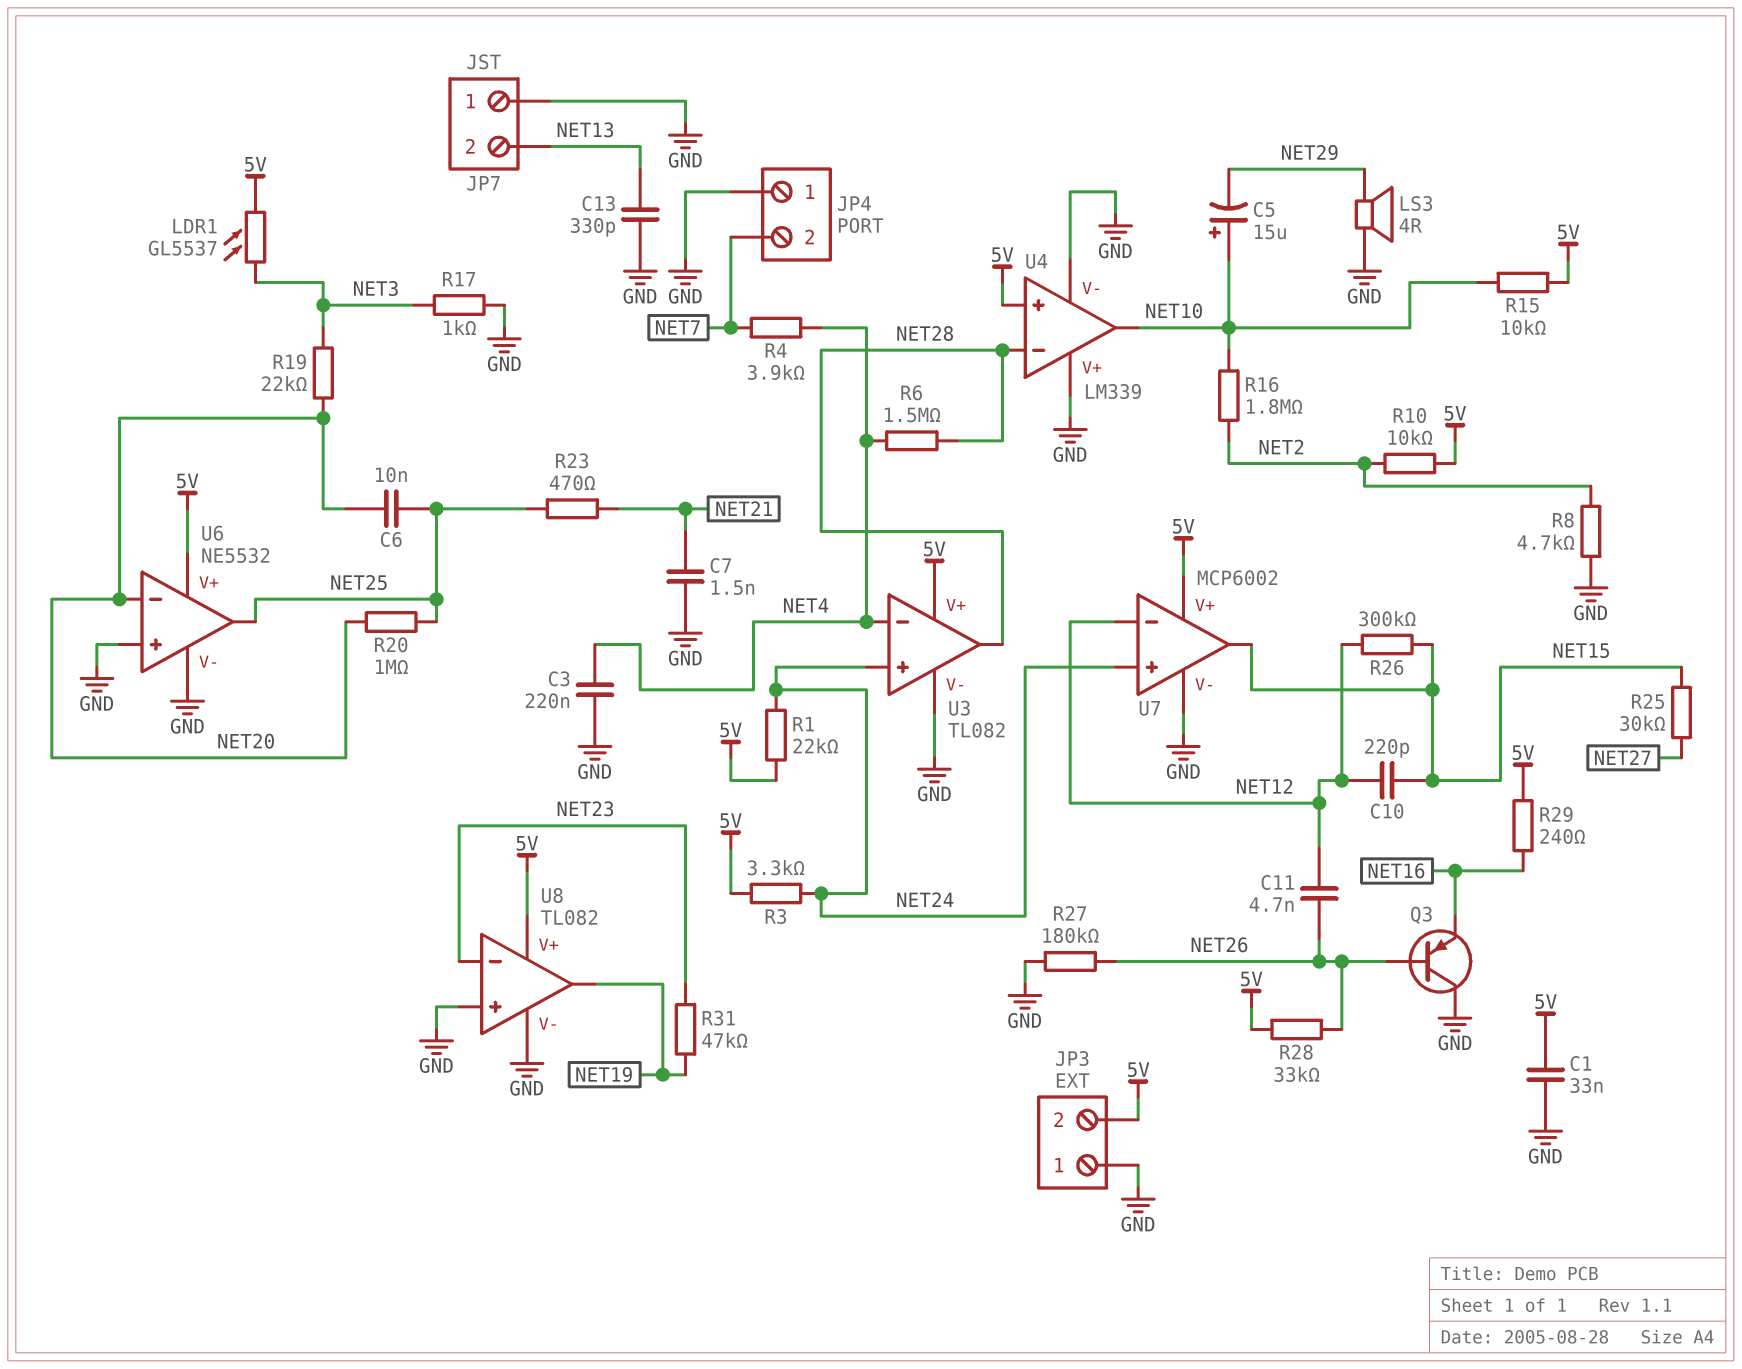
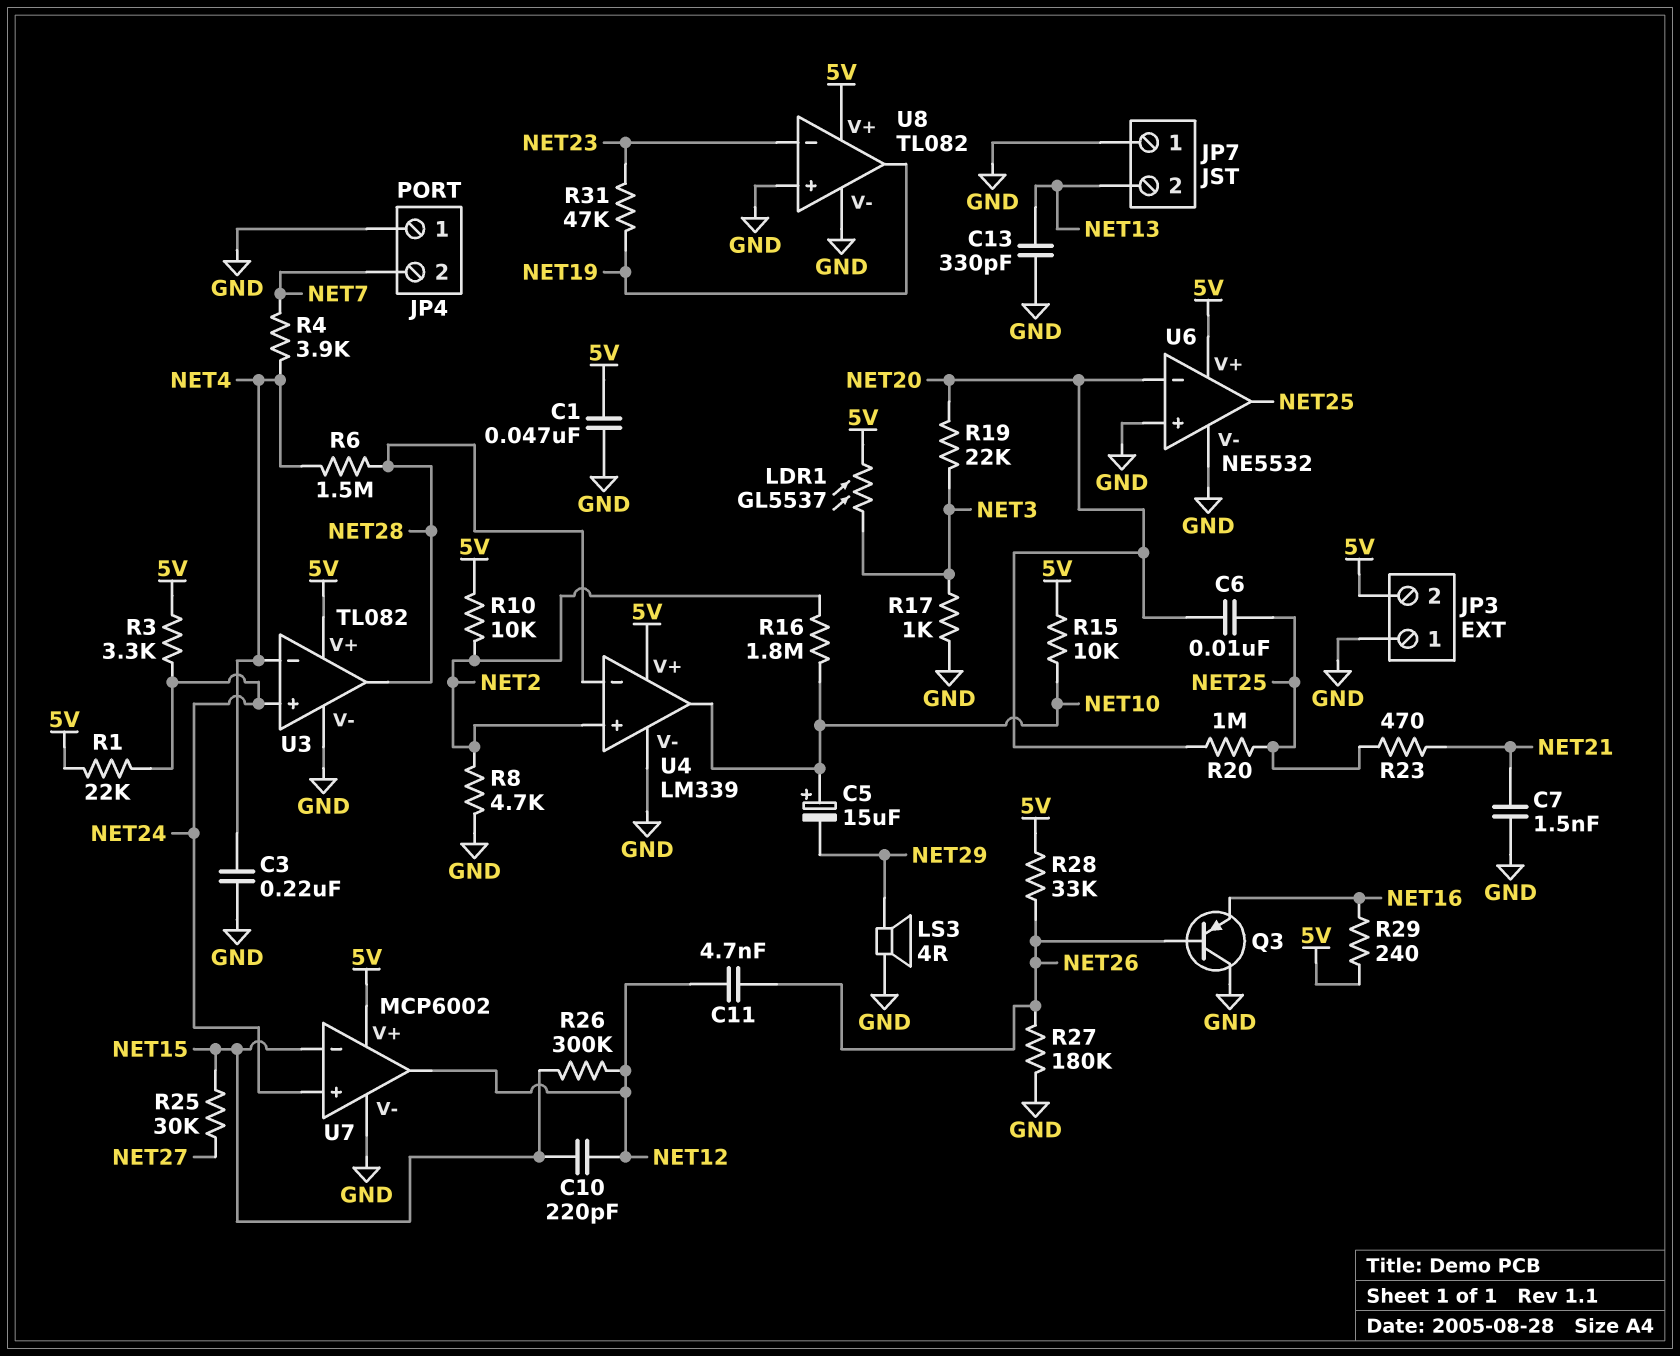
C1: 33nF (5V, GND) -> 47nF (5V, GND)
U4 pin V+: GND -> 5V
U4 pin in+: 5V -> NET2
U7 pin in-: NET12 -> NET15
U7 pin out: NET15 -> NET12

